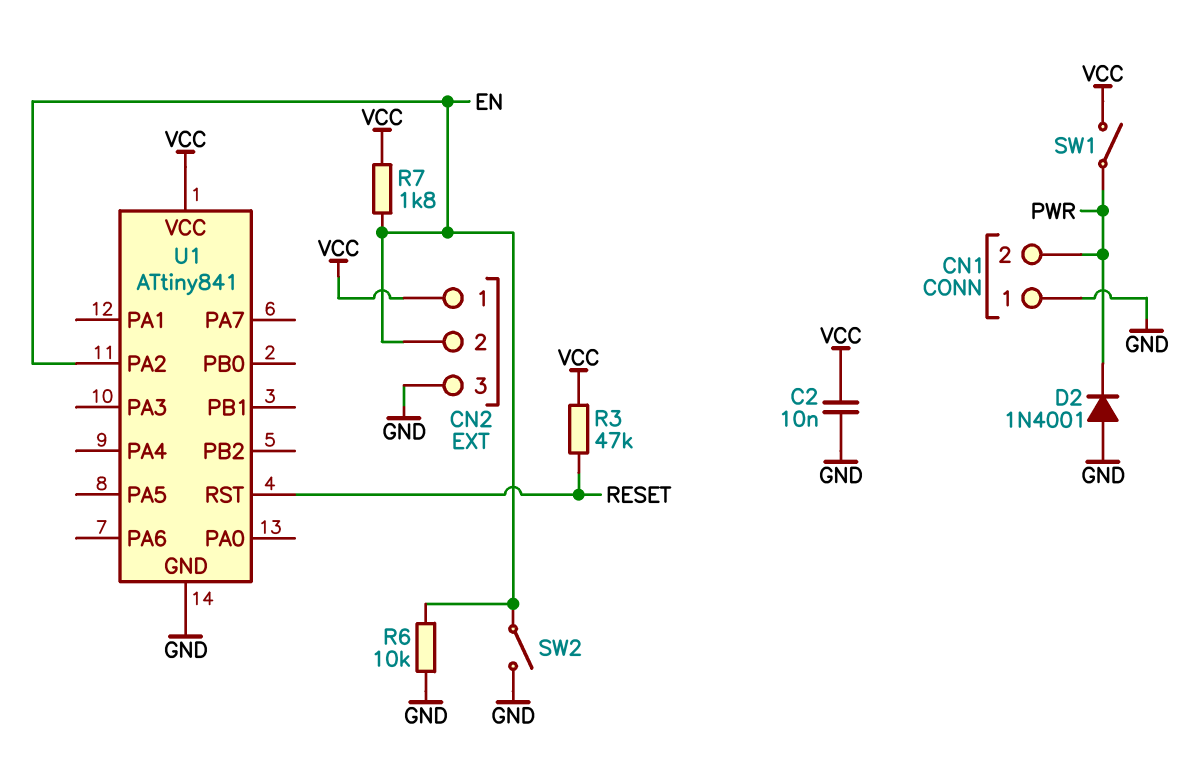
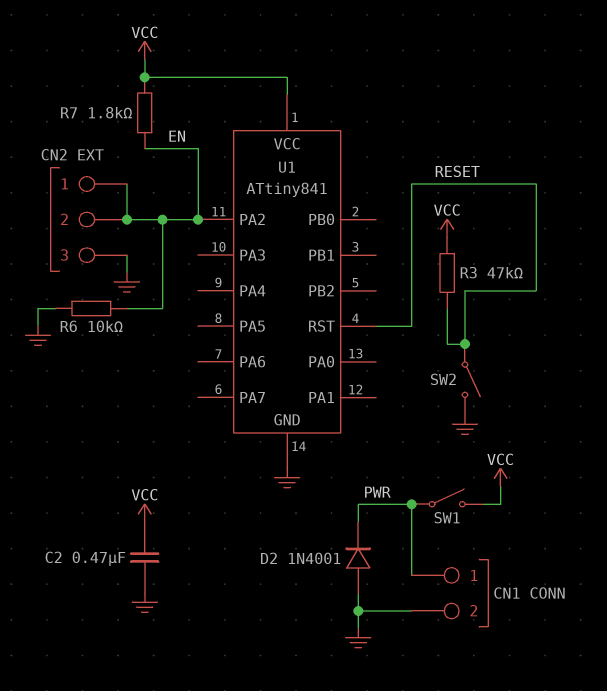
C2: 10nF (GND, VCC) -> 470nF (GND, VCC)
CN1 pin 1: GND -> PWR
CN1 pin 2: PWR -> GND
CN2 pin 1: VCC -> EN
SW2: switch (EN, GND) -> switch (GND, RESET)

